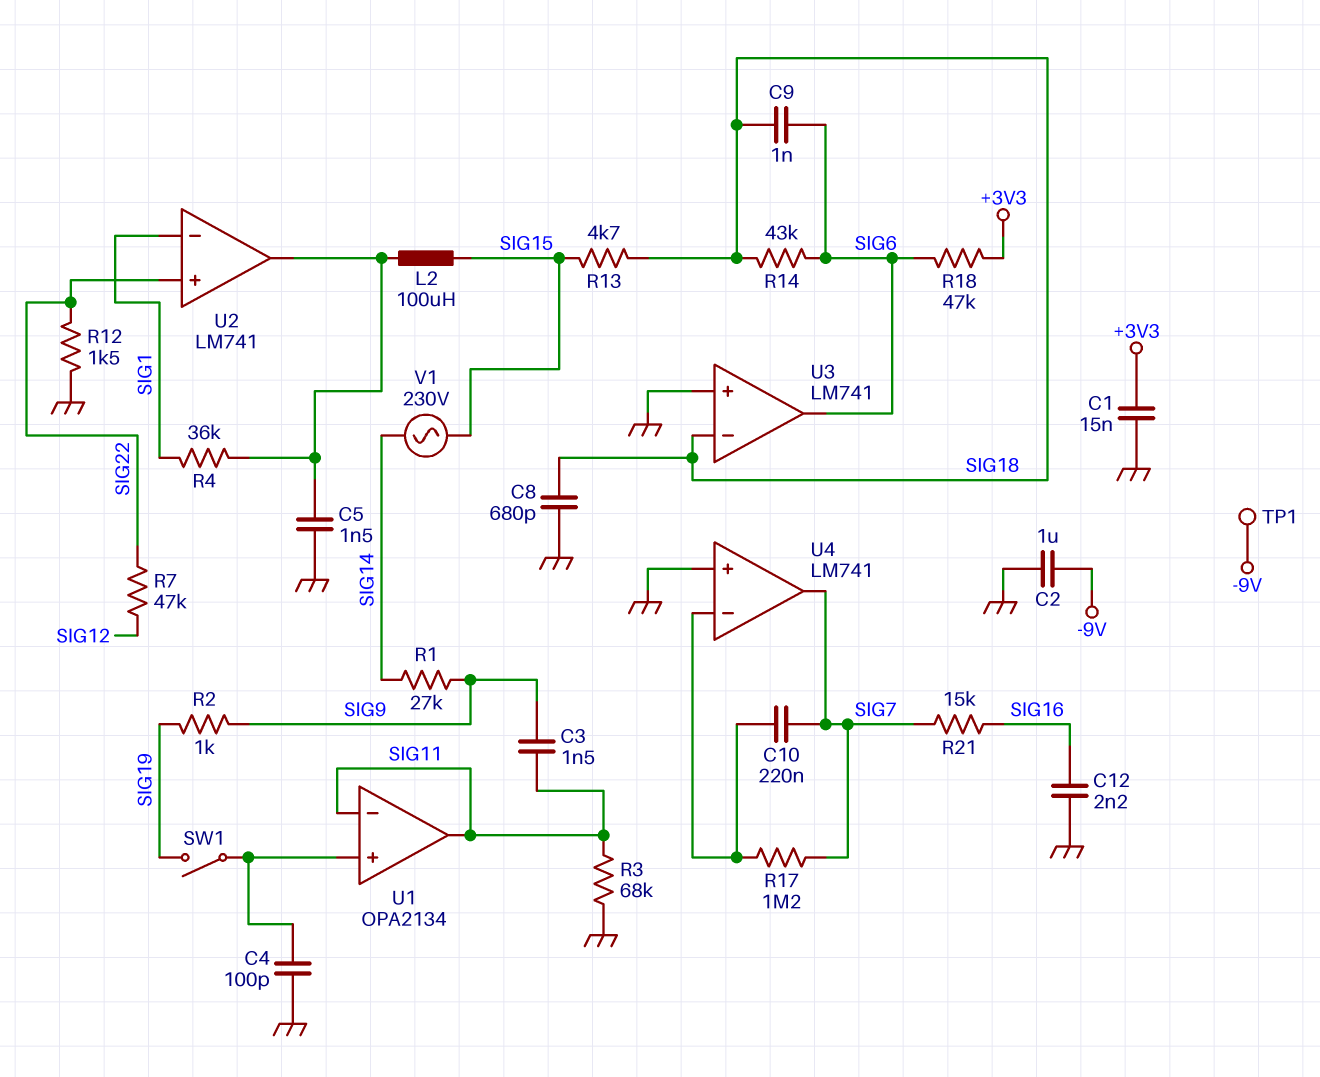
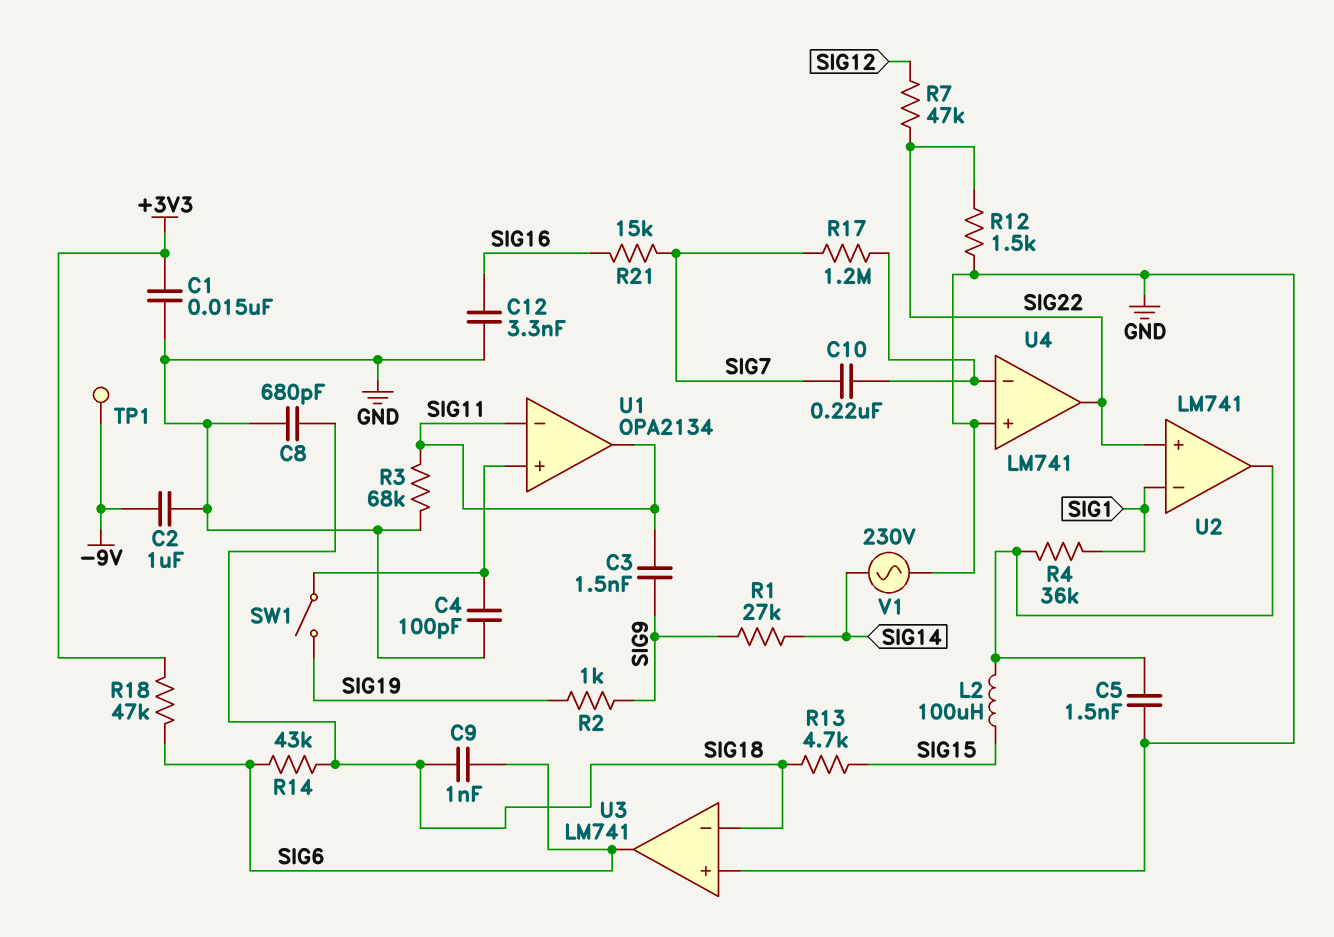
C12: 2.2nF (GND, SIG16) -> 3.3nF (GND, SIG16)
U4 pin out: SIG7 -> SIG22
V1: AC 230V (SIG14, SIG15) -> AC 230V (GND, SIG14)

